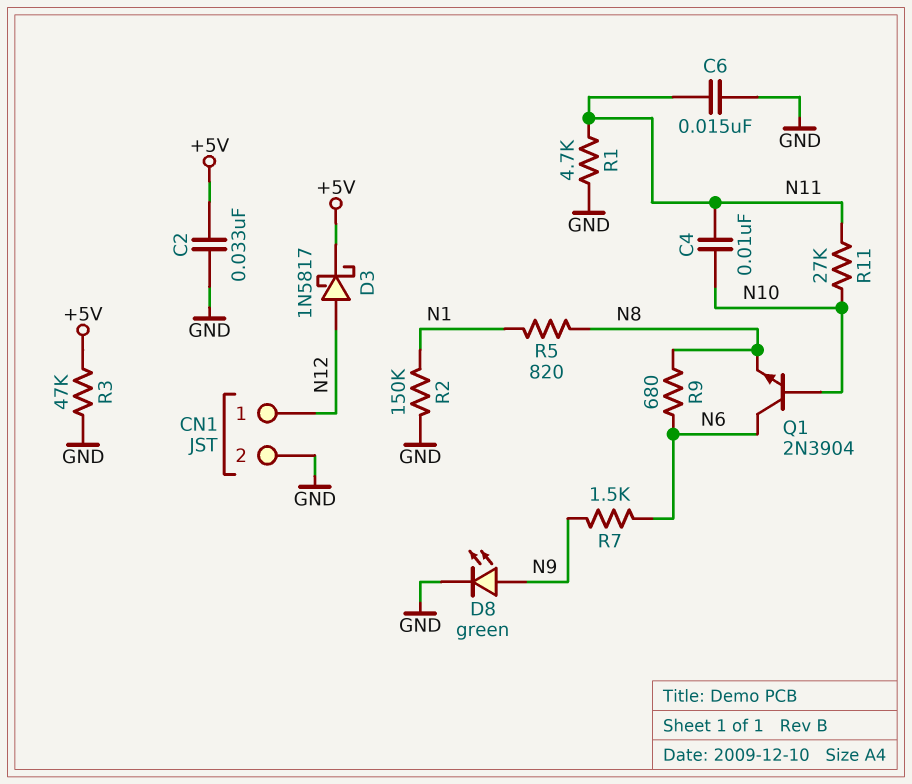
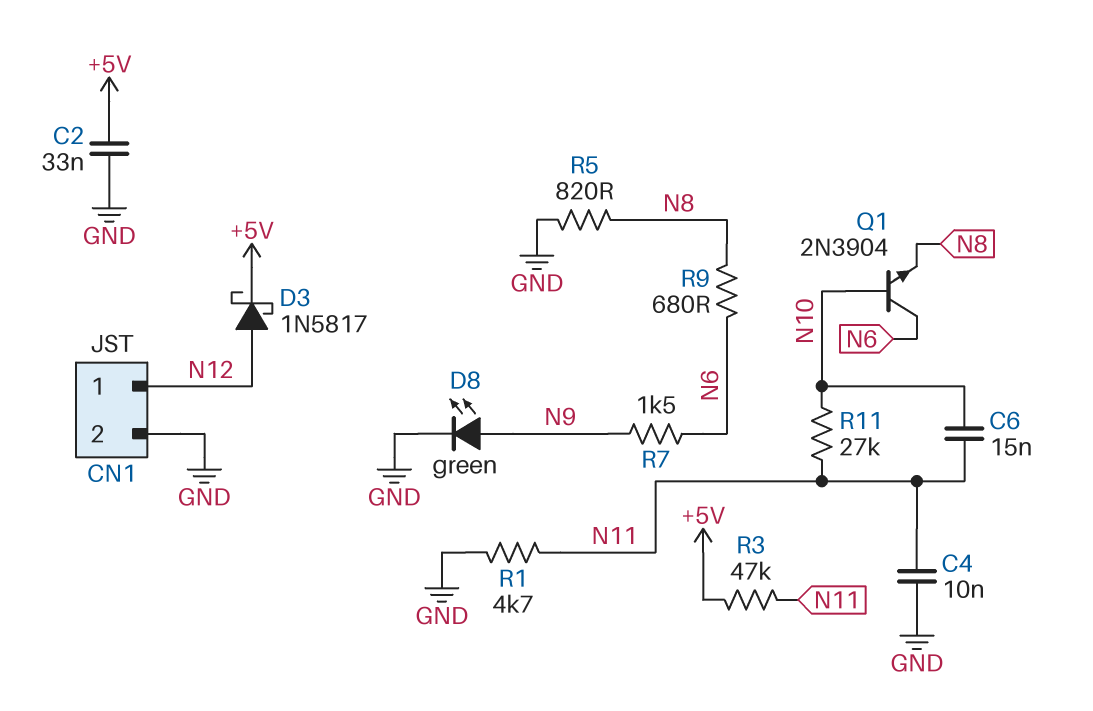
C4: 10nF (N10, N11) -> 10nF (GND, N11)
C6: 15nF (GND, N11) -> 15nF (N10, N11)
R2: 150k (GND, N1) -> none
R3: 47k (+5V, GND) -> 47k (+5V, N11)
R5: 820 (N1, N8) -> 820 (GND, N8)

